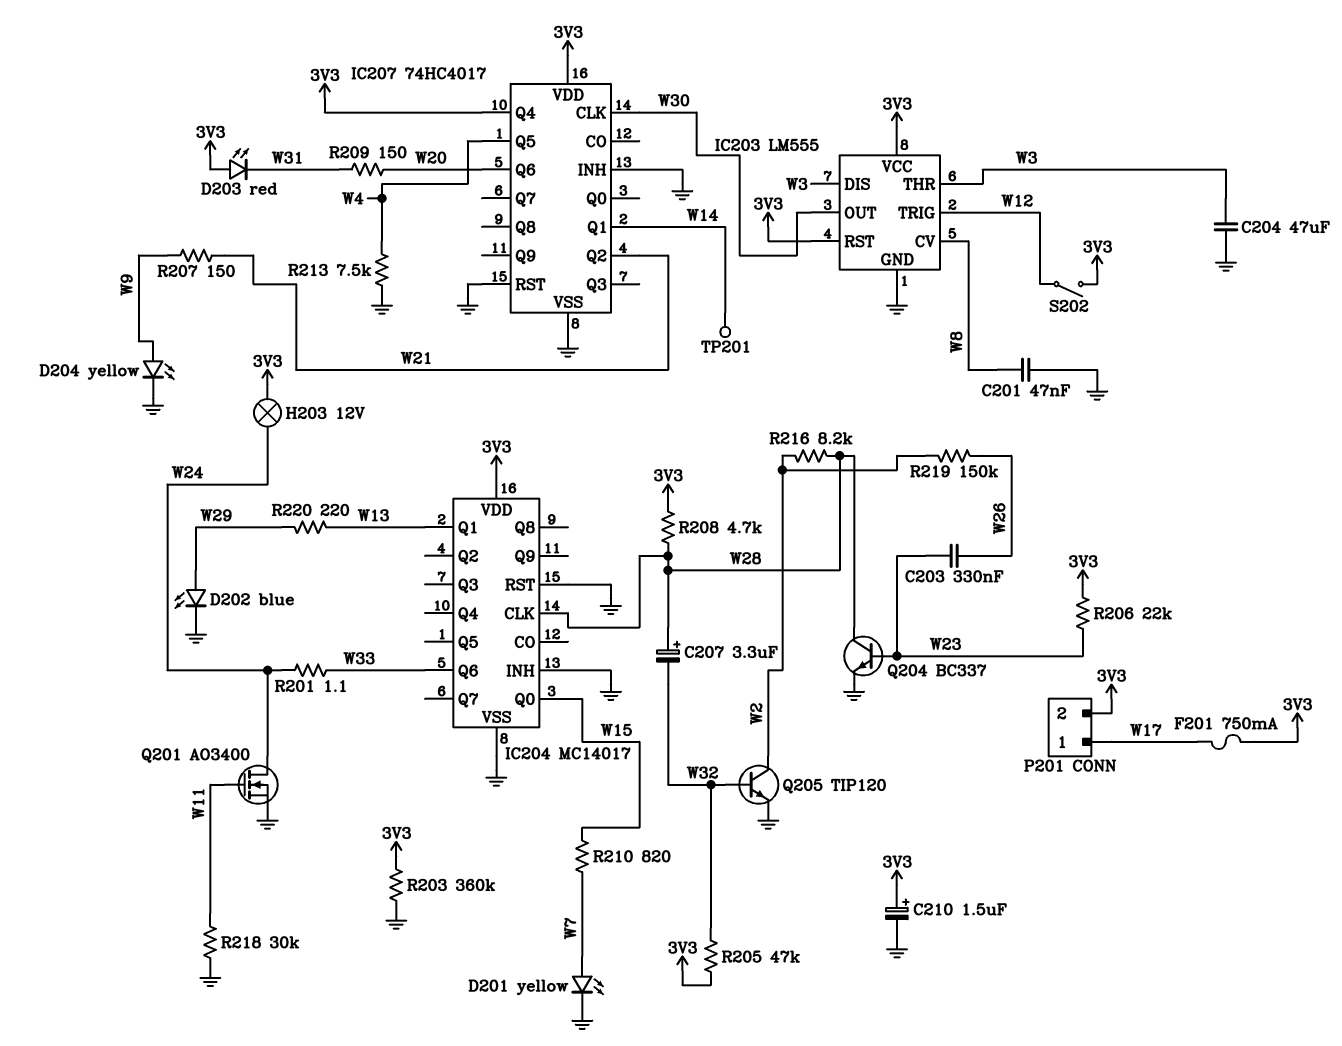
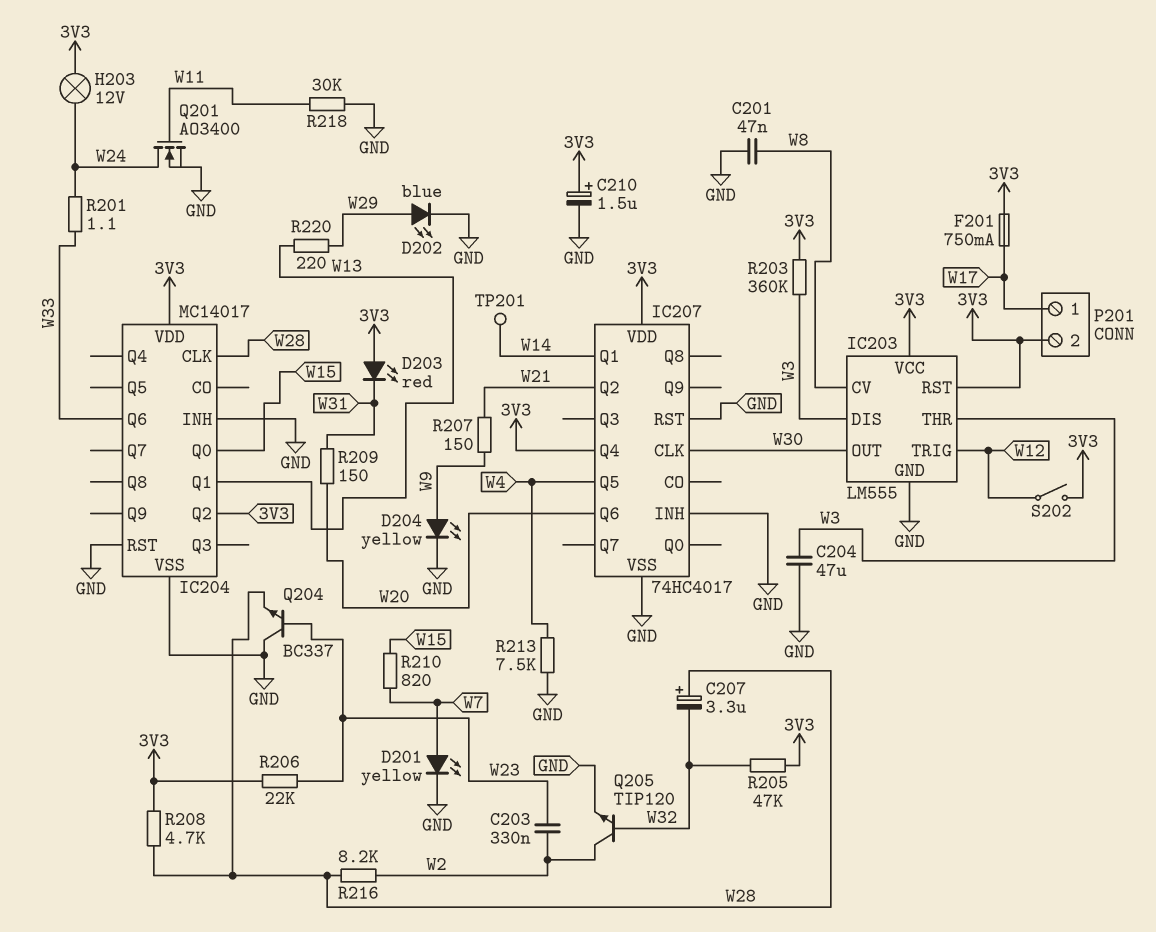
C203: 330nF (W23, W26) -> 330nF (W2, W23)
IC204 pin Q2: none -> 3V3
Q204: NPN BC337 (B W23, C W28, E GND) -> NPN BC337 (B W23, C GND, E W28)
R203: 360k (3V3, GND) -> 360k (3V3, W3)
R219: 150k (W2, W26) -> none

